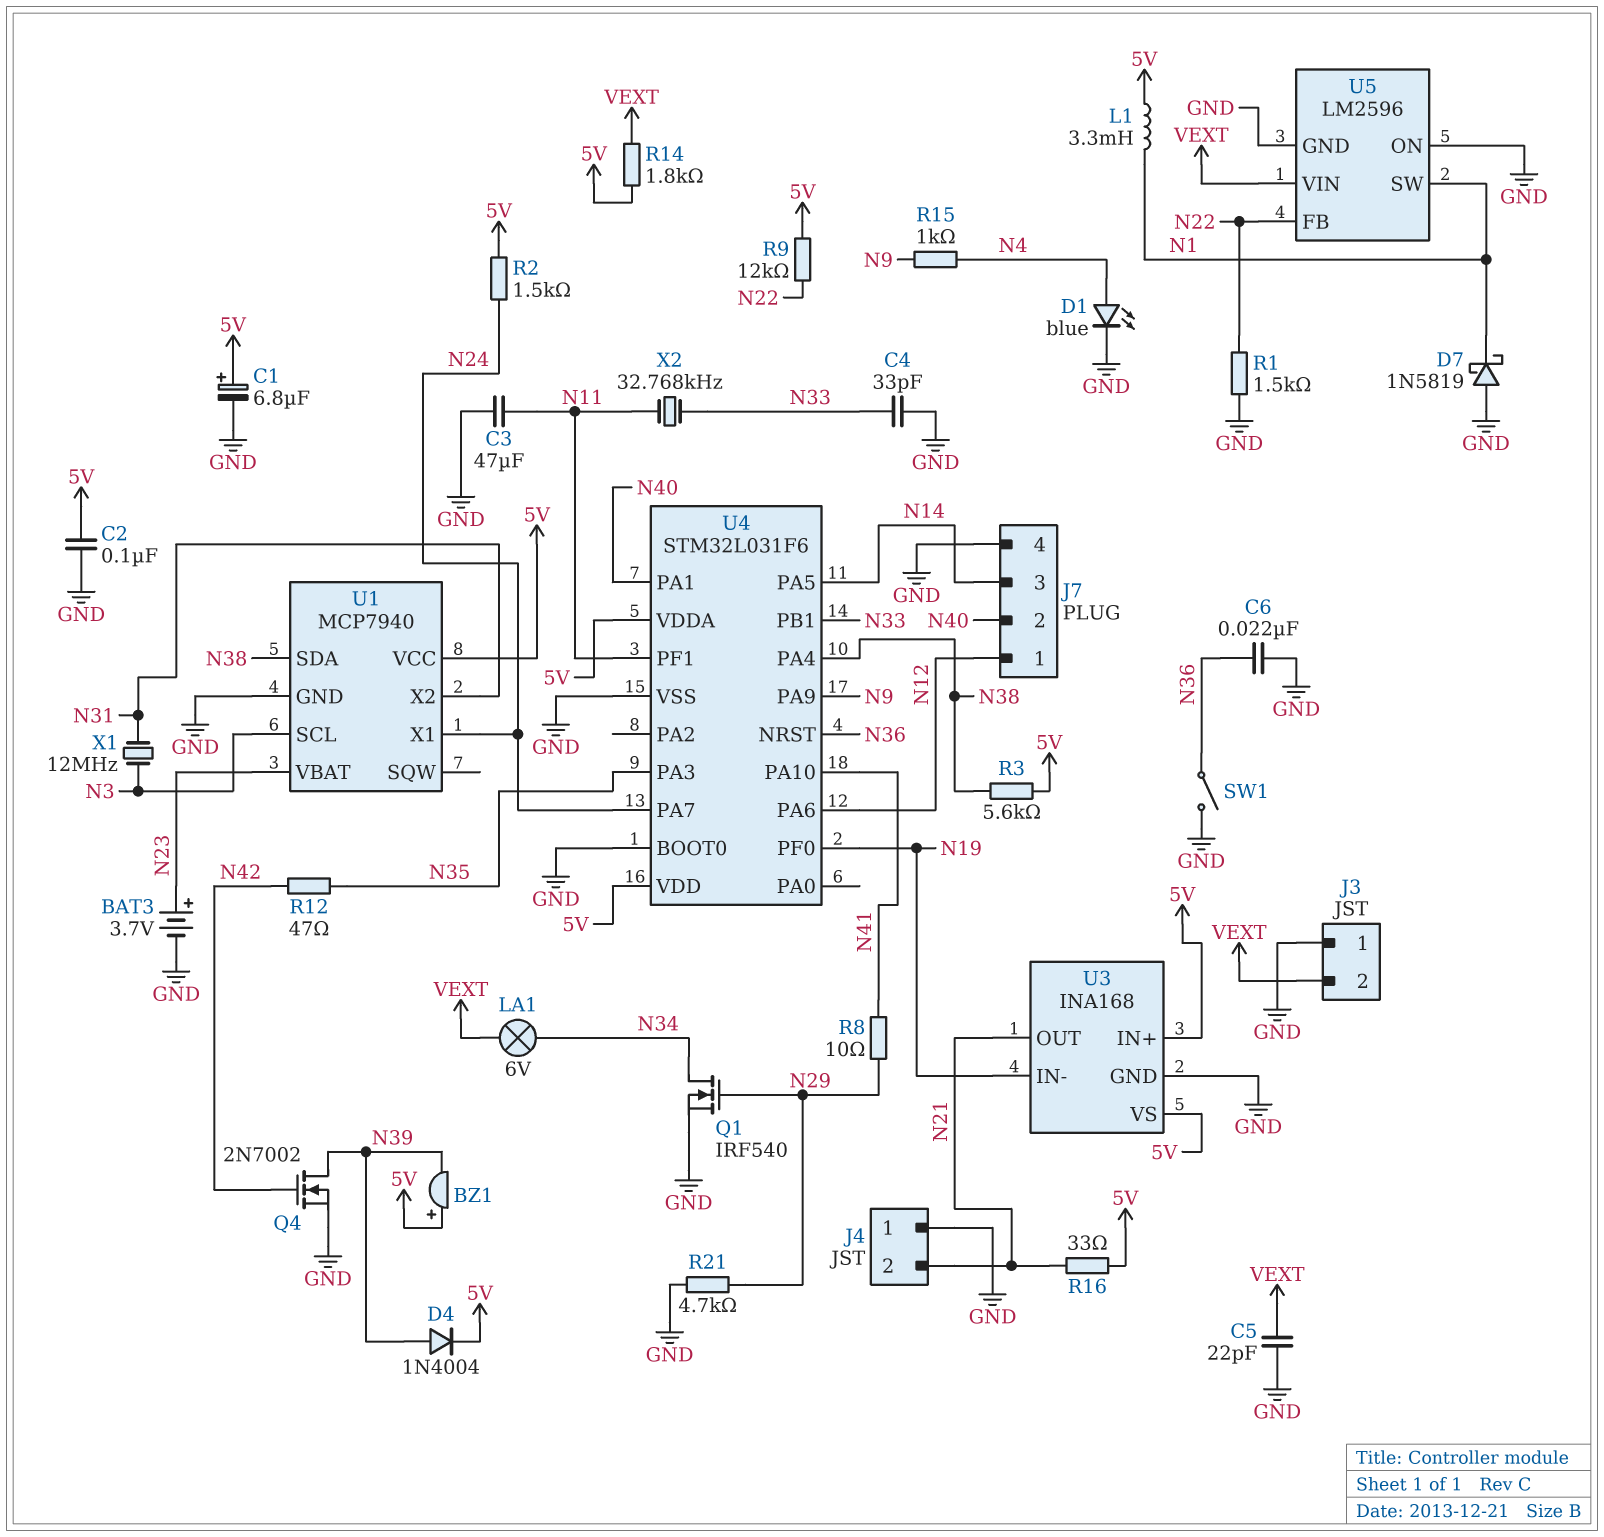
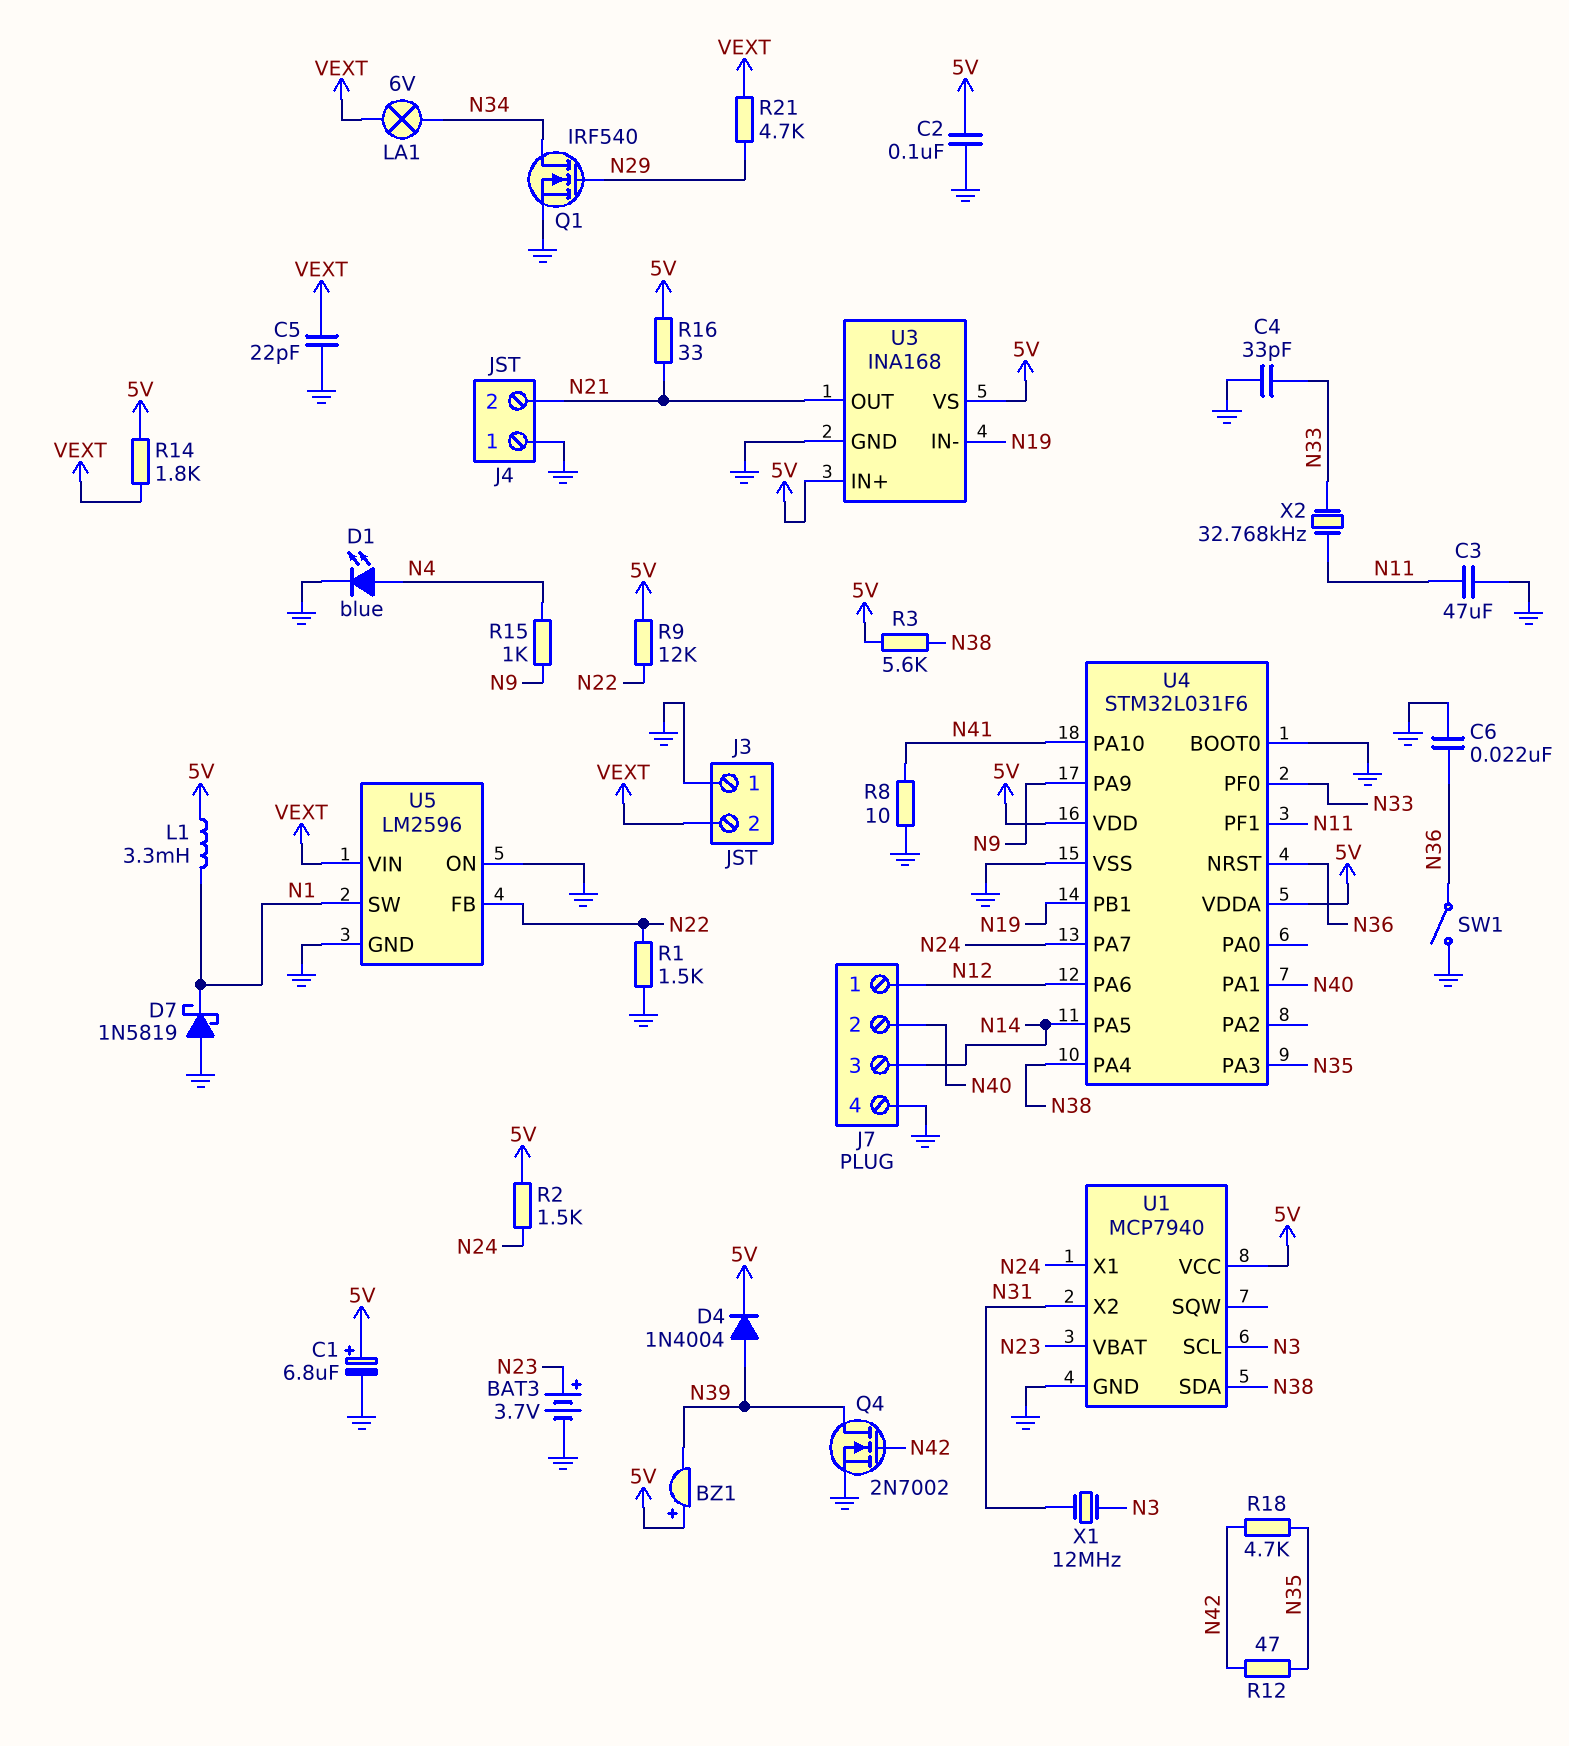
R8: 10 (N29, N41) -> 10 (GND, N41)
R18: none -> 4.7k (N35, N42)
R21: 4.7k (GND, N29) -> 4.7k (N29, VEXT)
U4 pin PB1: N33 -> N19
U4 pin PF0: N19 -> N33

